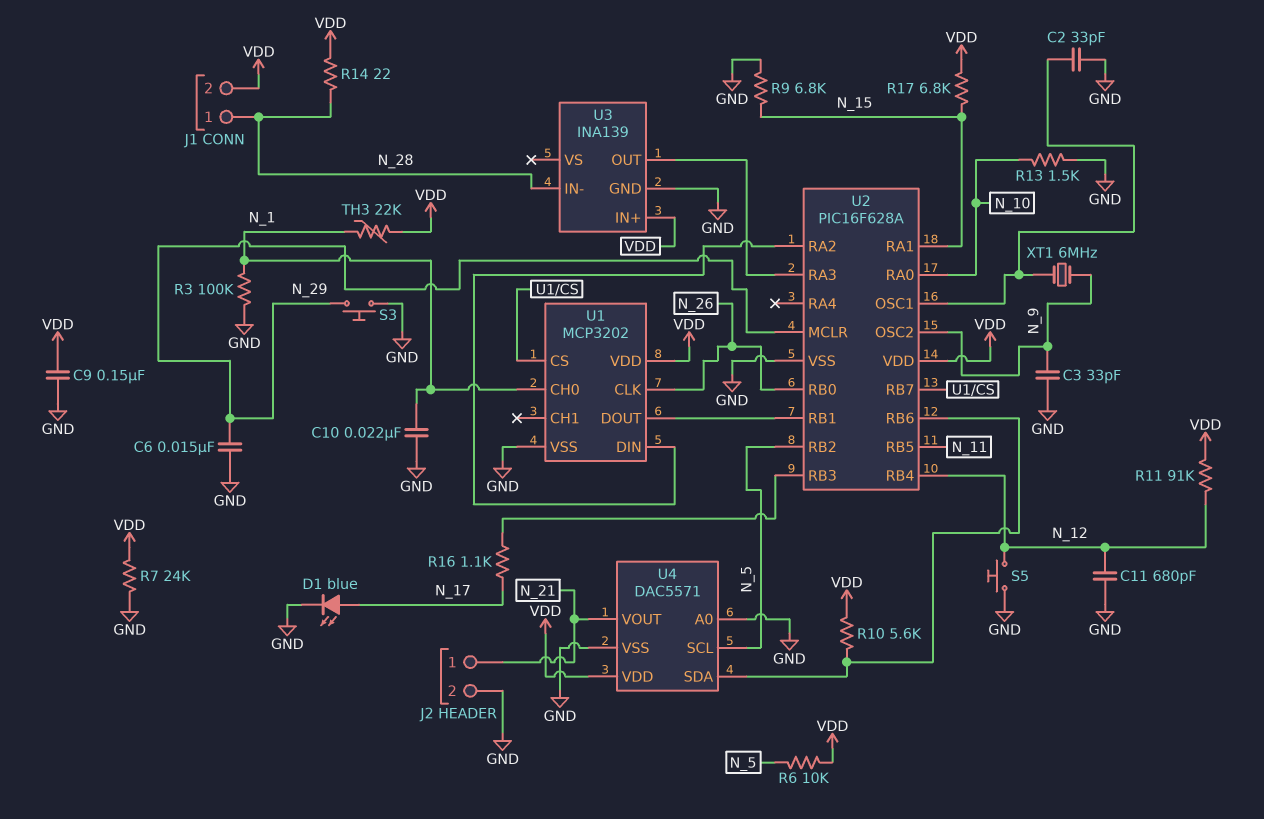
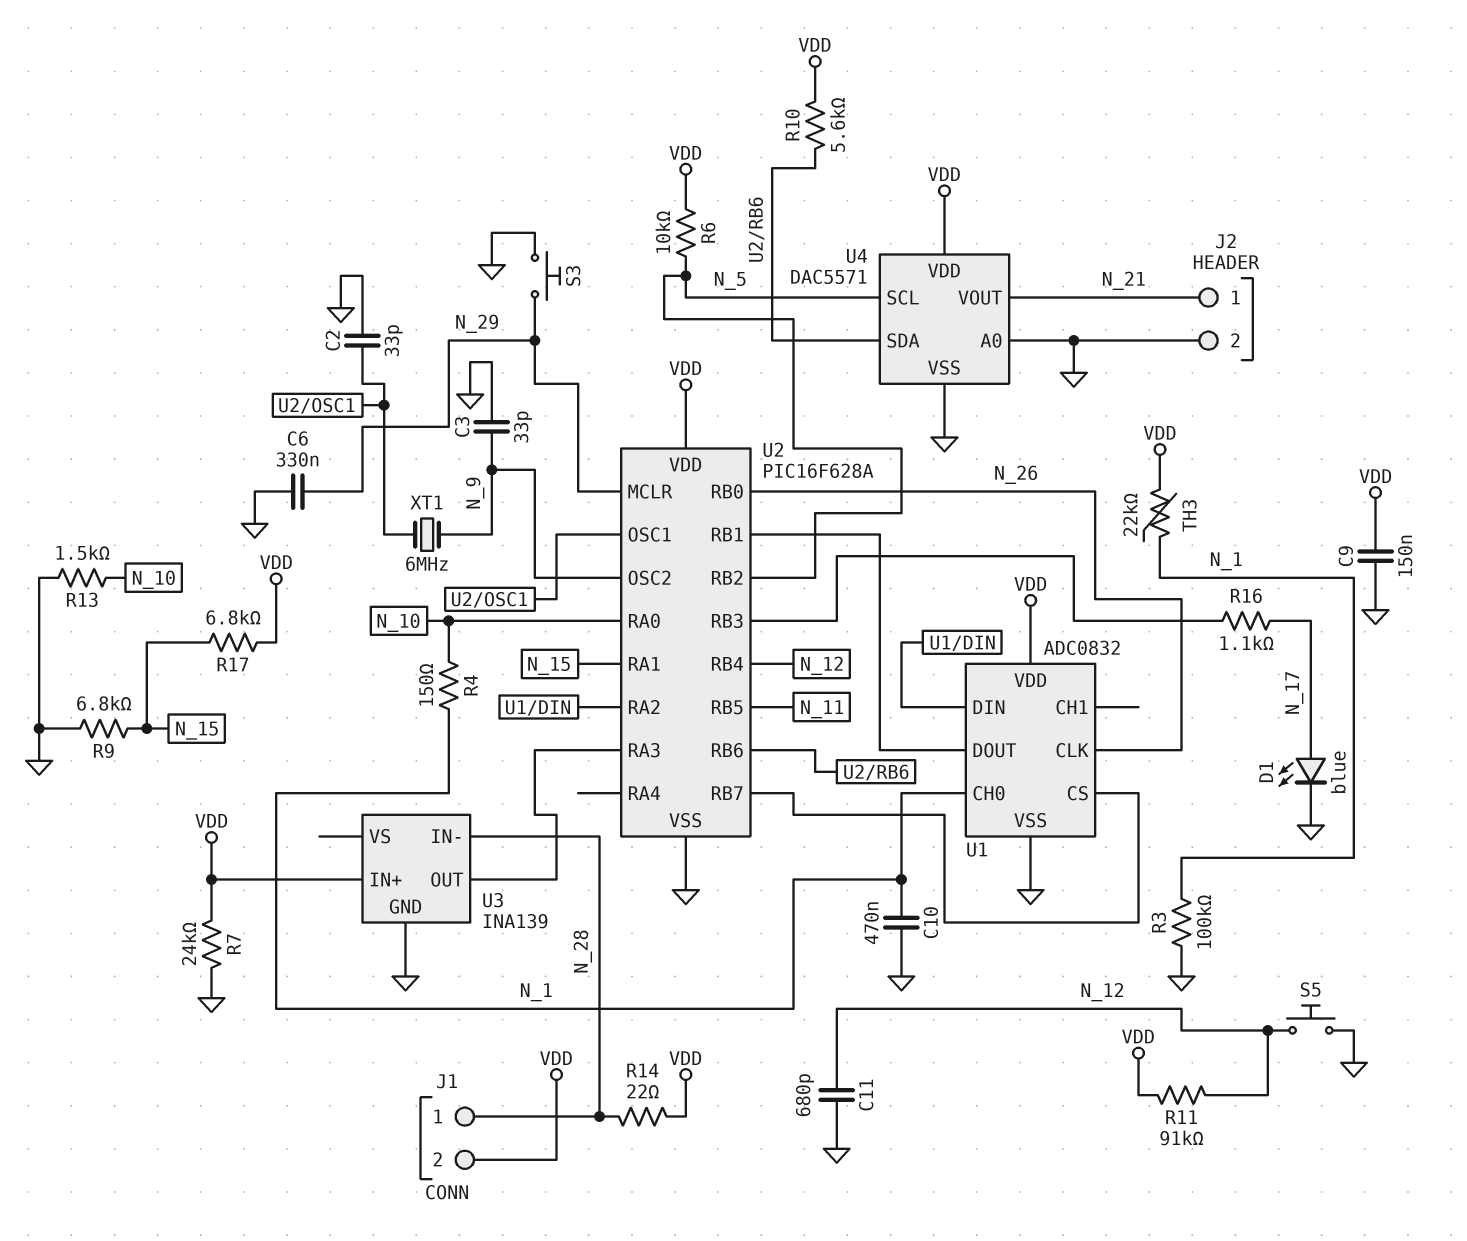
C6: 15nF (GND, N_29) -> 330nF (GND, N_29)
C10: 22nF (GND, N_1) -> 470nF (GND, N_1)
R4: none -> 150 (N_1, N_10)
U1: MCP3202 -> ADC0832

